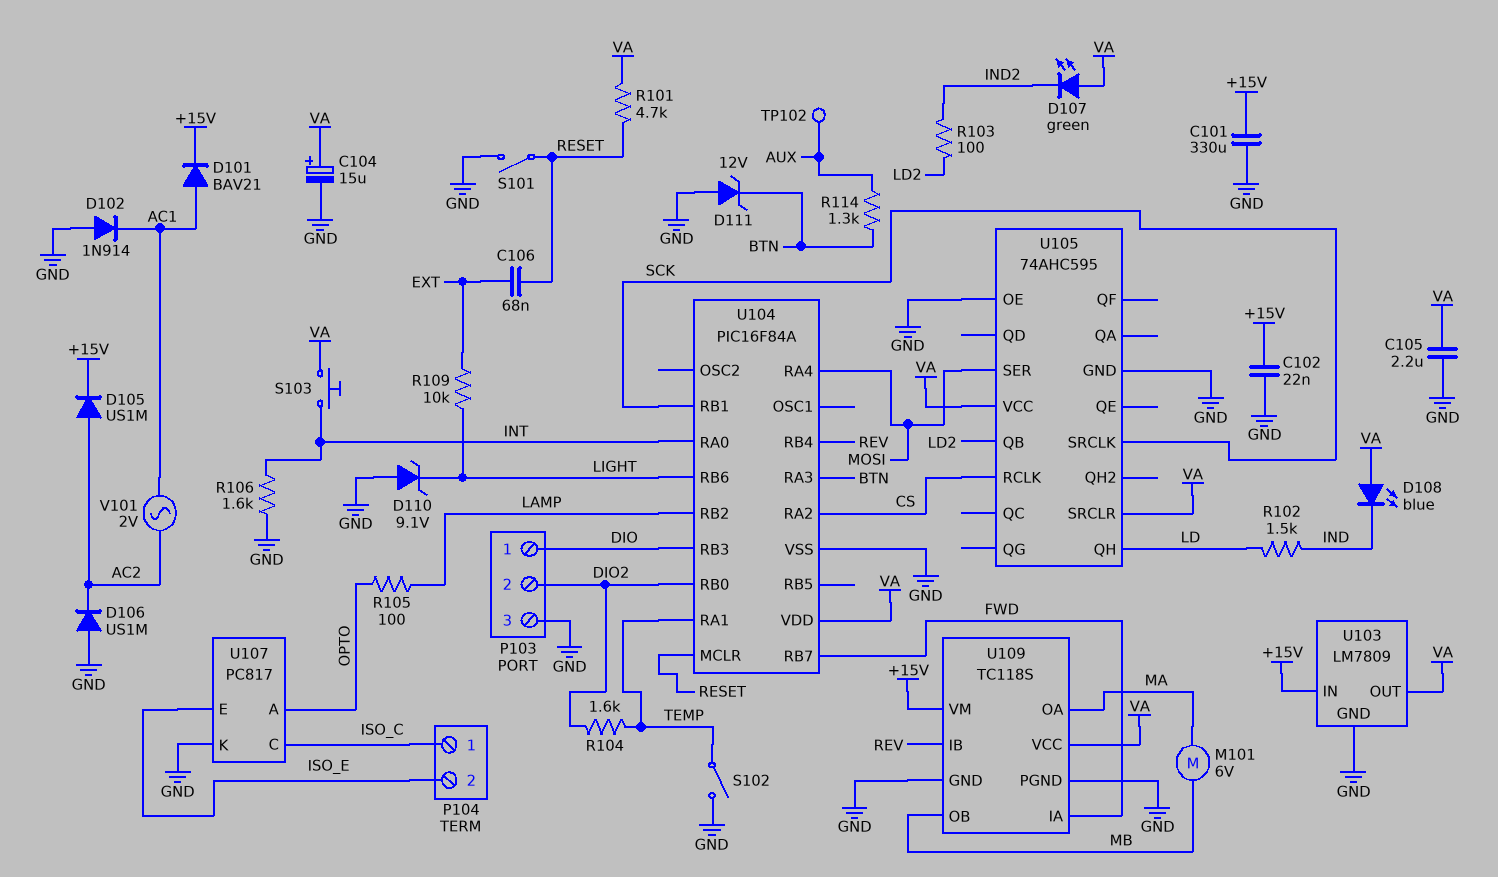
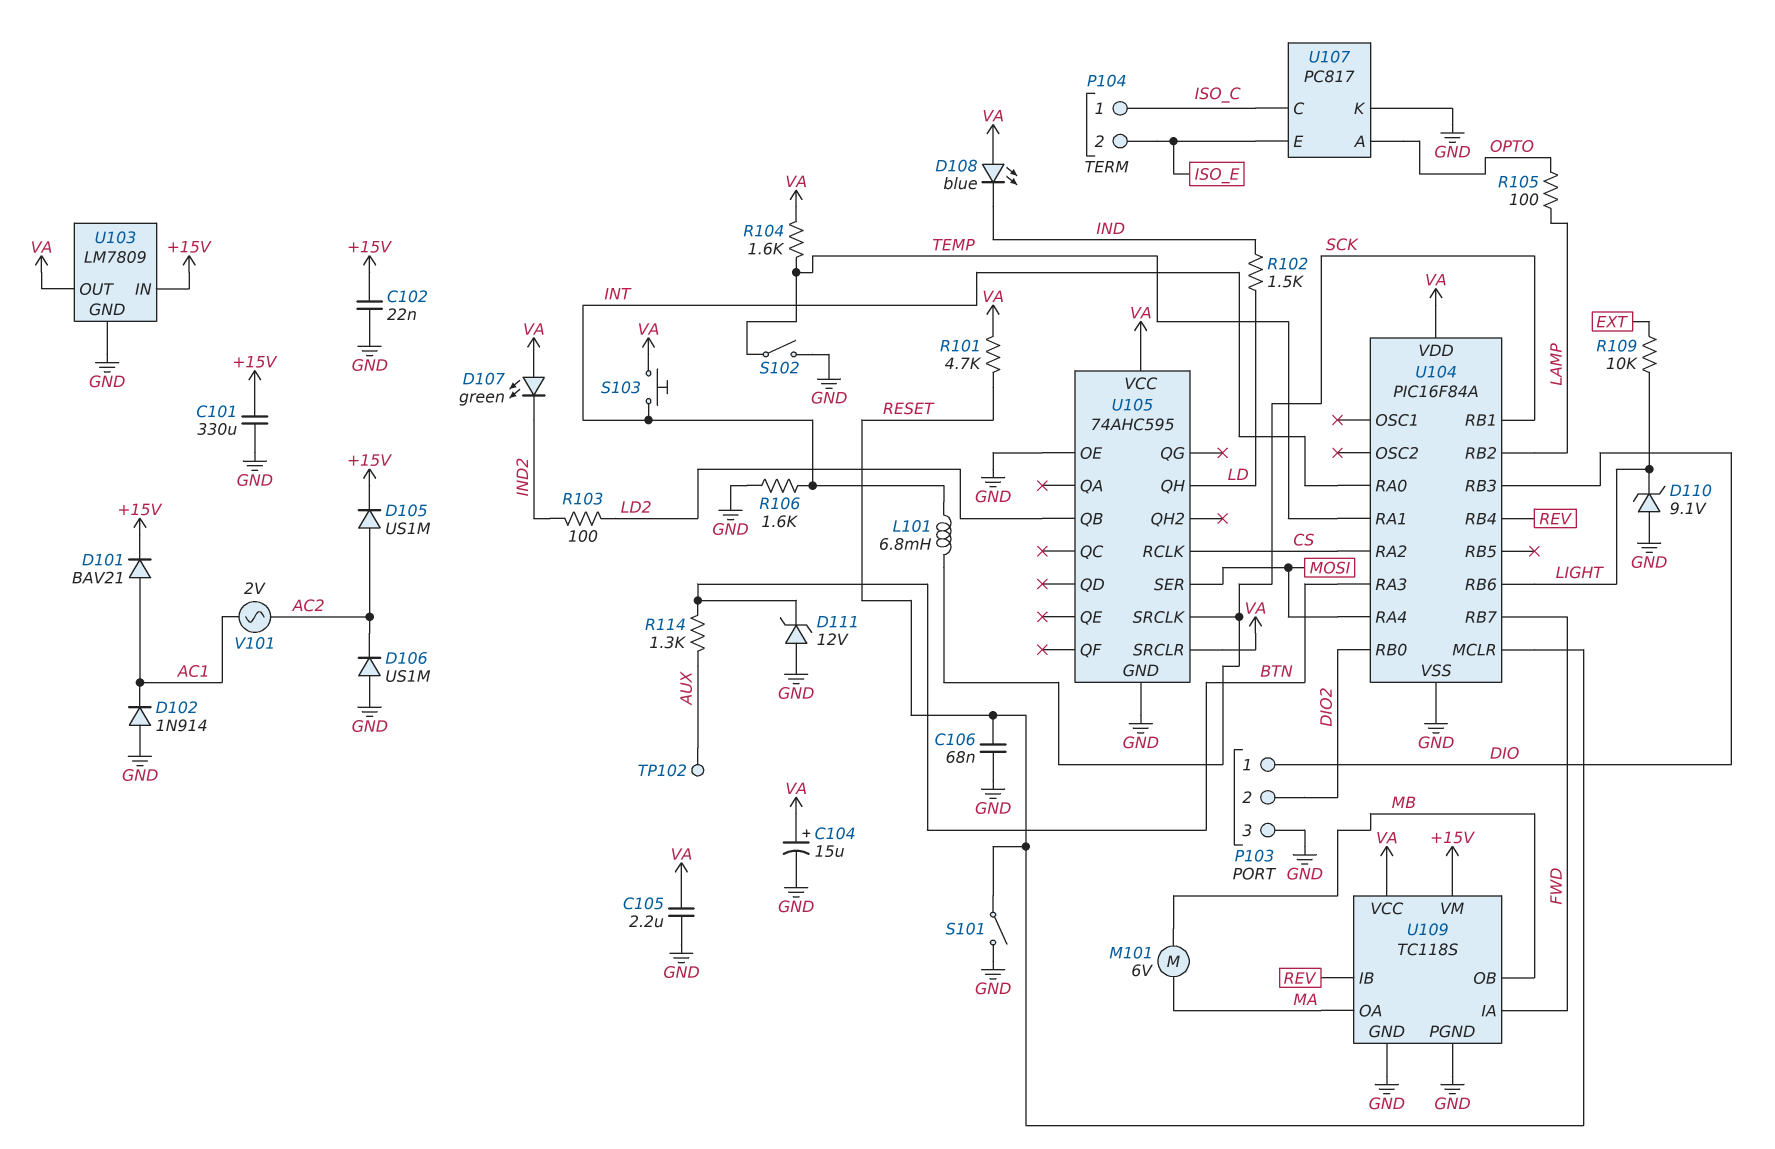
C106: 68nF (EXT, RESET) -> 68nF (GND, RESET)
L101: none -> 6.8mH (INT, SCK)
R104: 1.6k (DIO2, TEMP) -> 1.6k (TEMP, VA)

